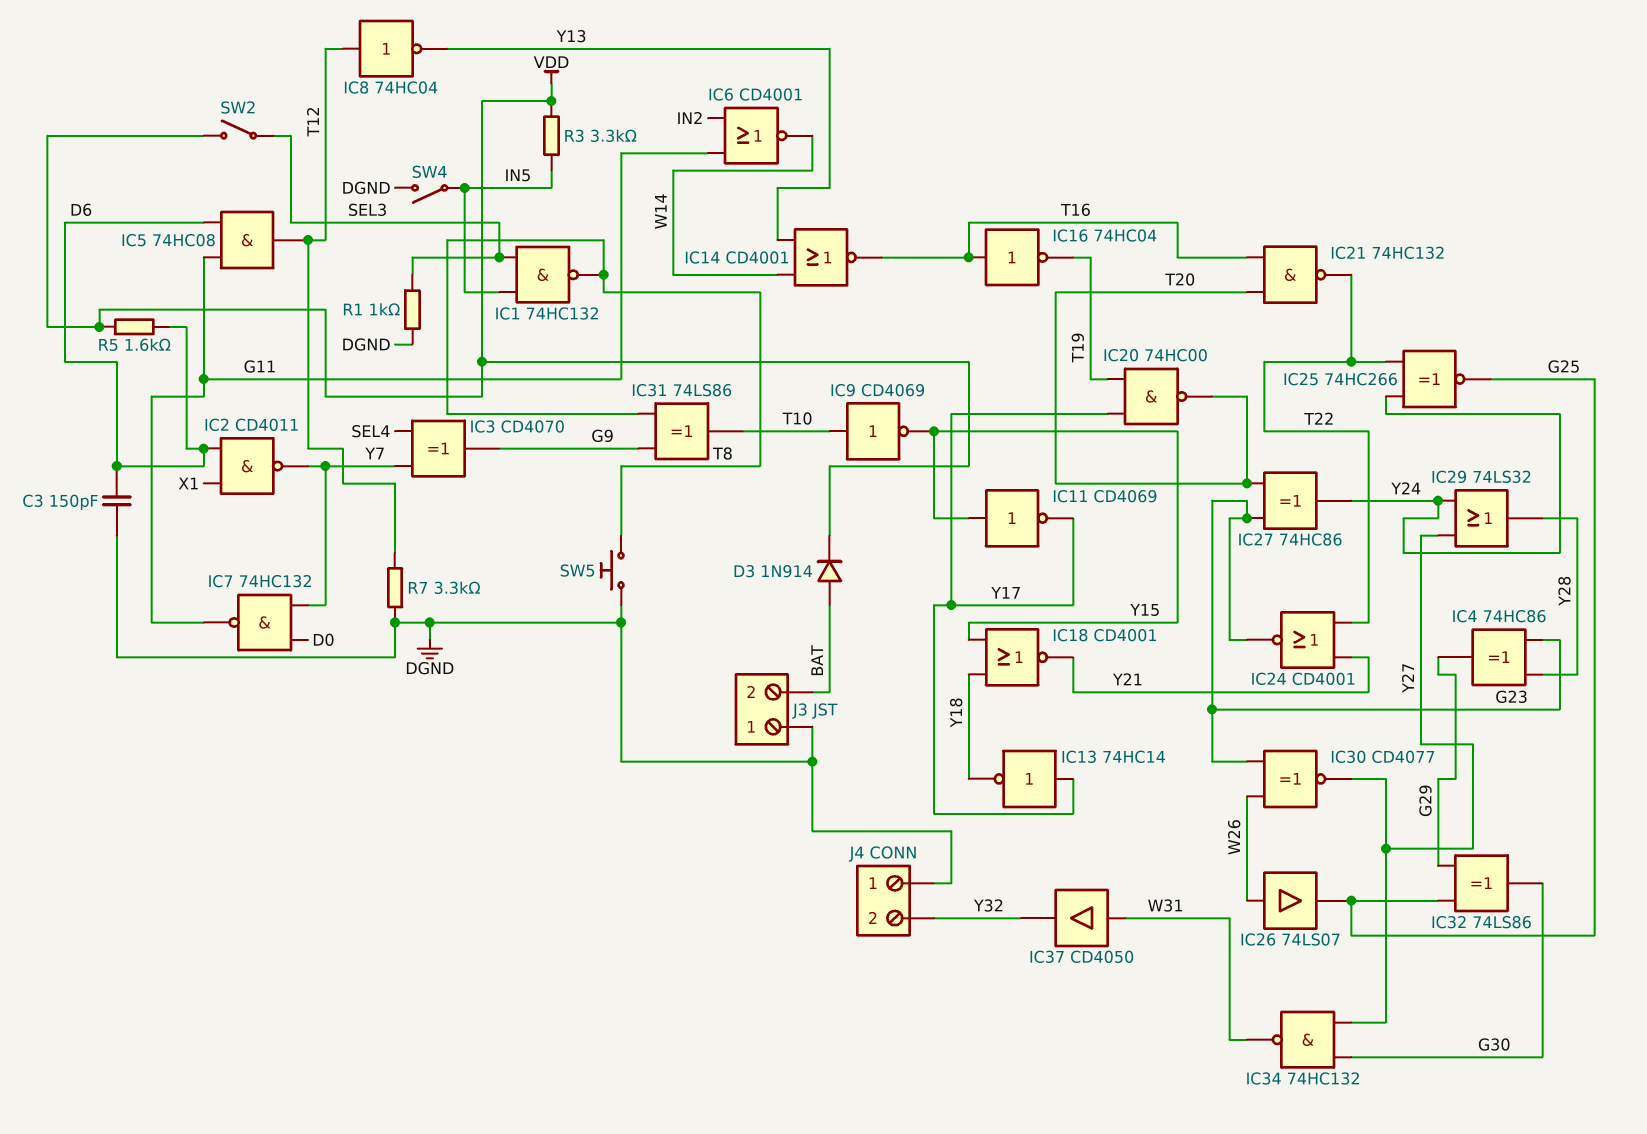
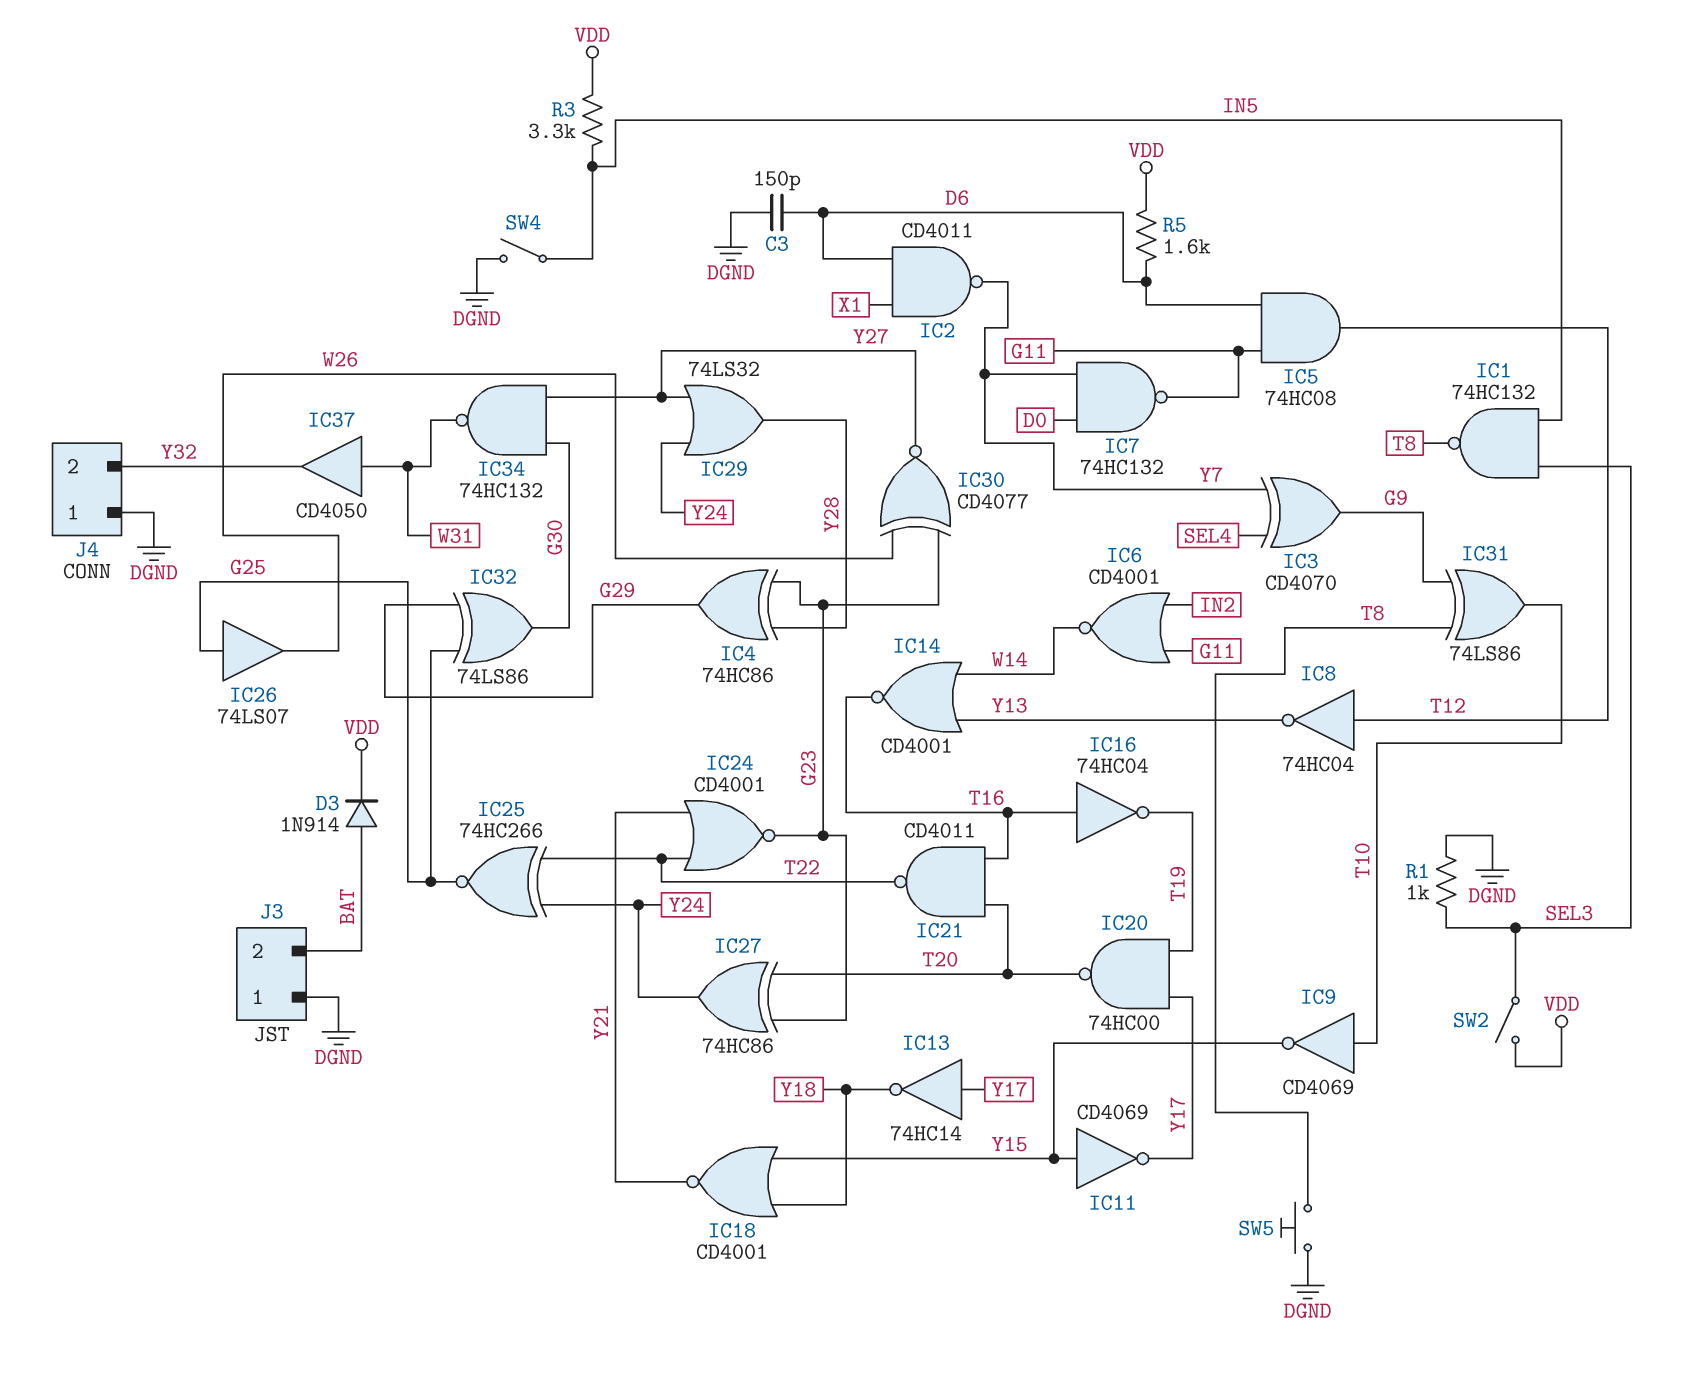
IC21: NAND 74HC132 (in T16, in T20, out T22) -> NAND CD4011 (in T16, in T20, out T22)
IC26: buffer 74LS07 (in W26, out G25) -> buffer 74LS07 (in G25, out W26)
R7: 3.3k (DGND, T12) -> none

